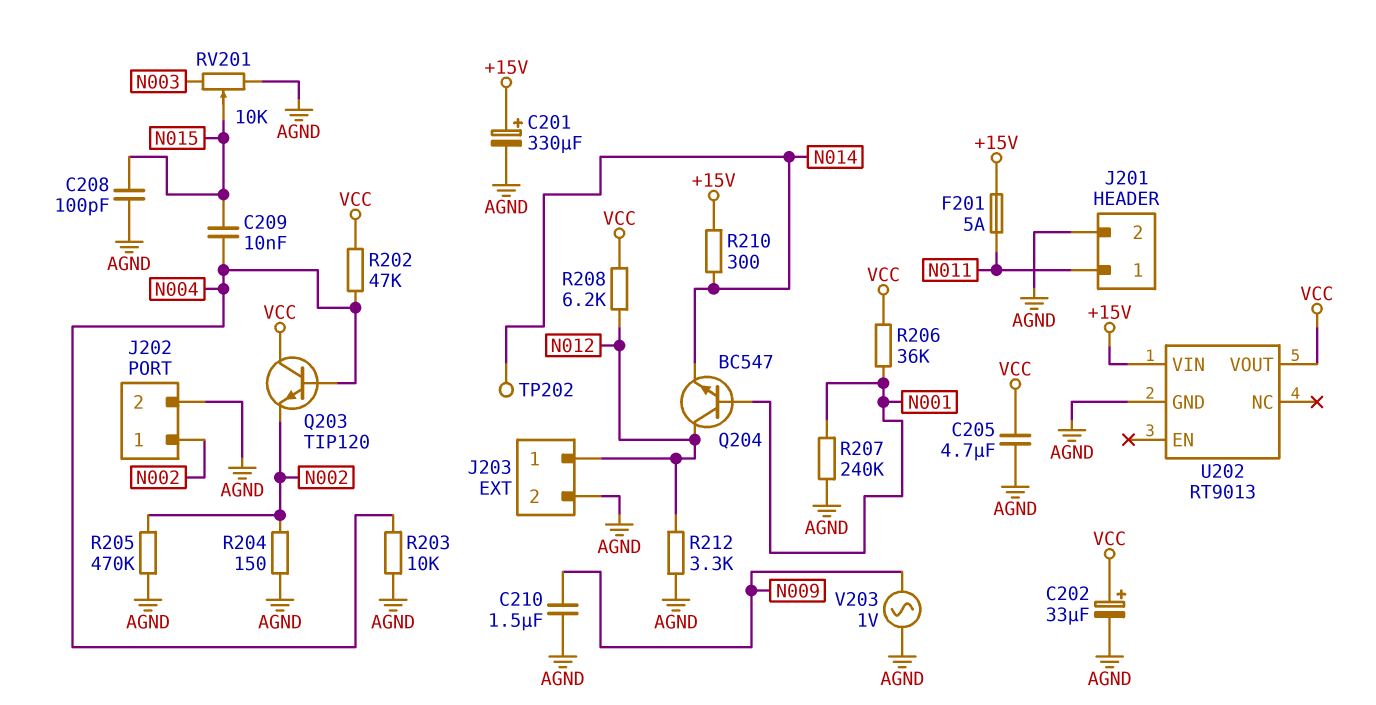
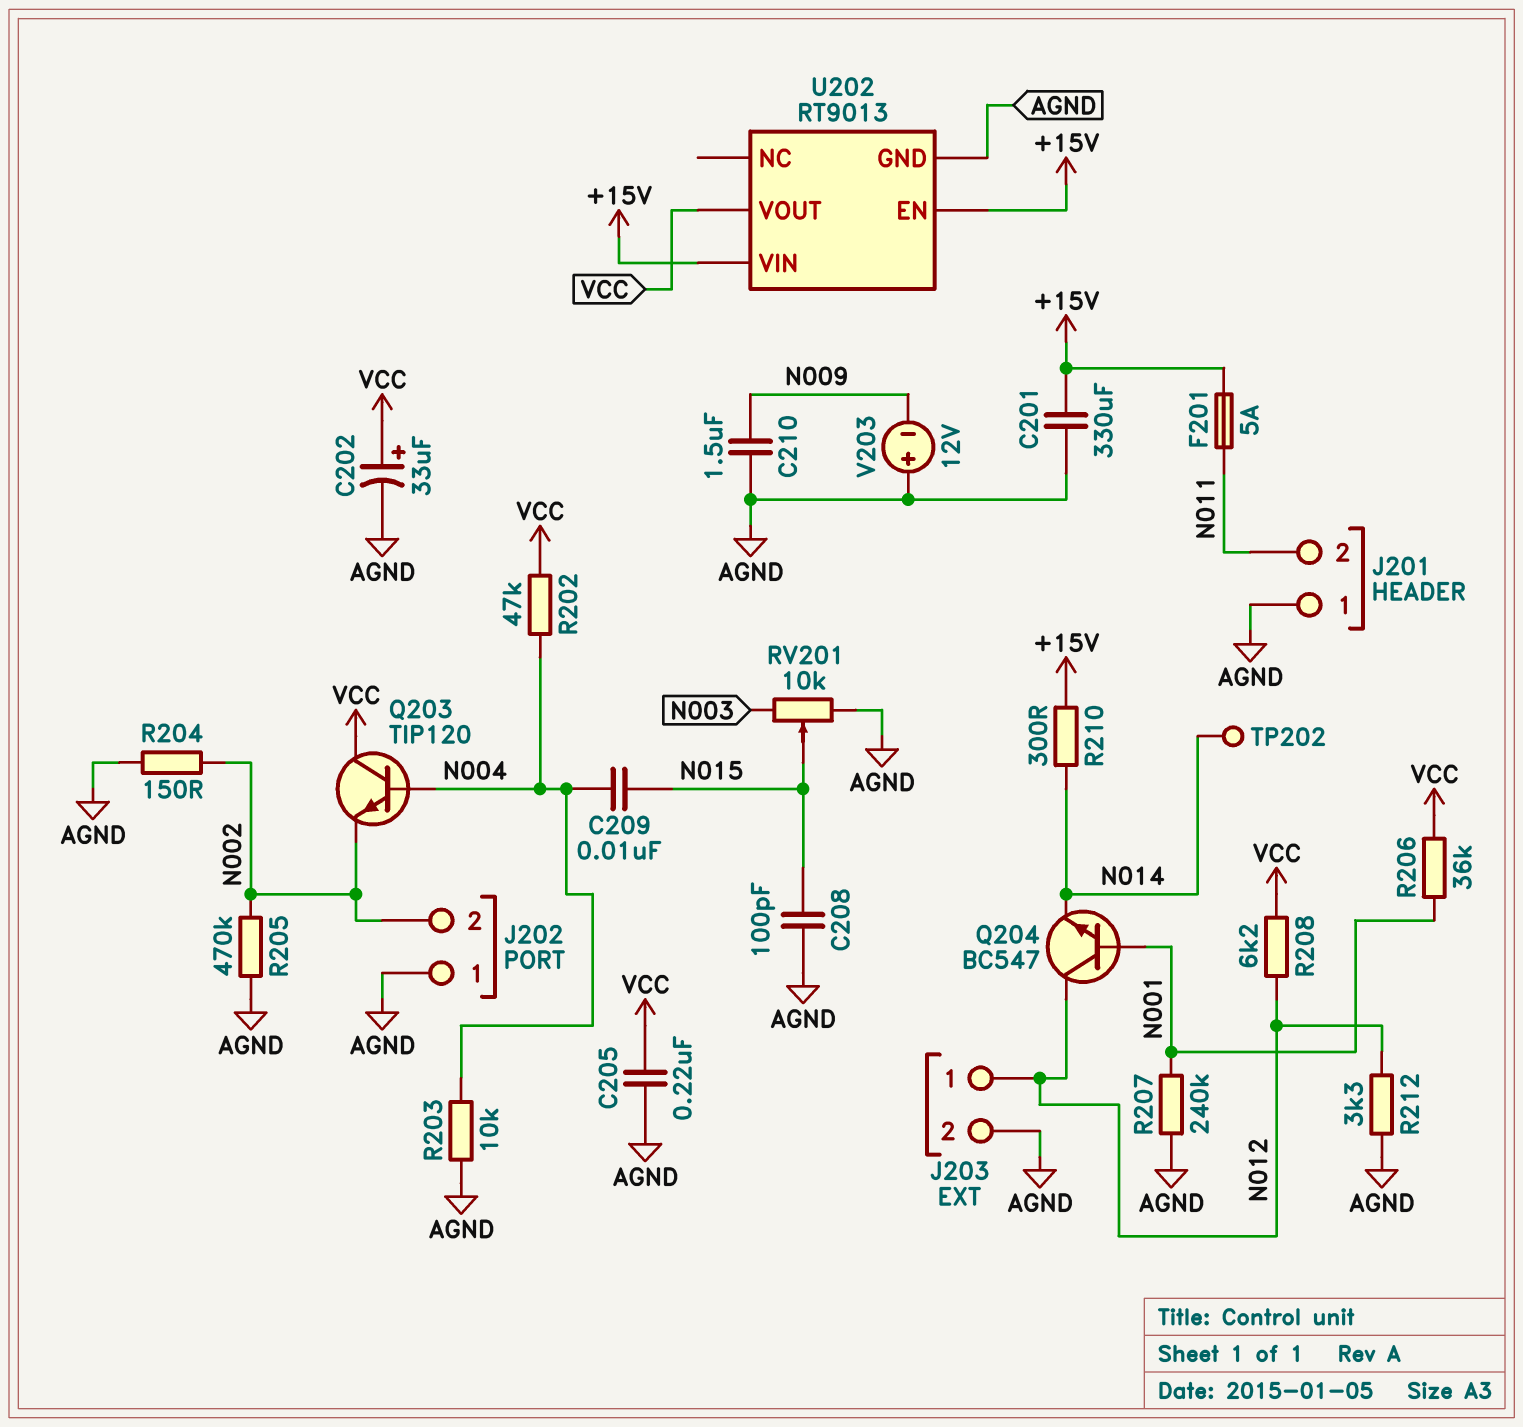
C201: 330uF (plus +15V, minus AGND) -> 330uF (+15V, AGND)
C205: 4.7uF (AGND, VCC) -> 220nF (AGND, VCC)
J201 pin 1: N011 -> AGND
J201 pin 2: AGND -> N011
J202 pin 1: N002 -> AGND
J202 pin 2: AGND -> N002
U202 pin EN: none -> +15V
V203: AC 1V (AGND, N009) -> 12V (plus AGND, minus N009)

